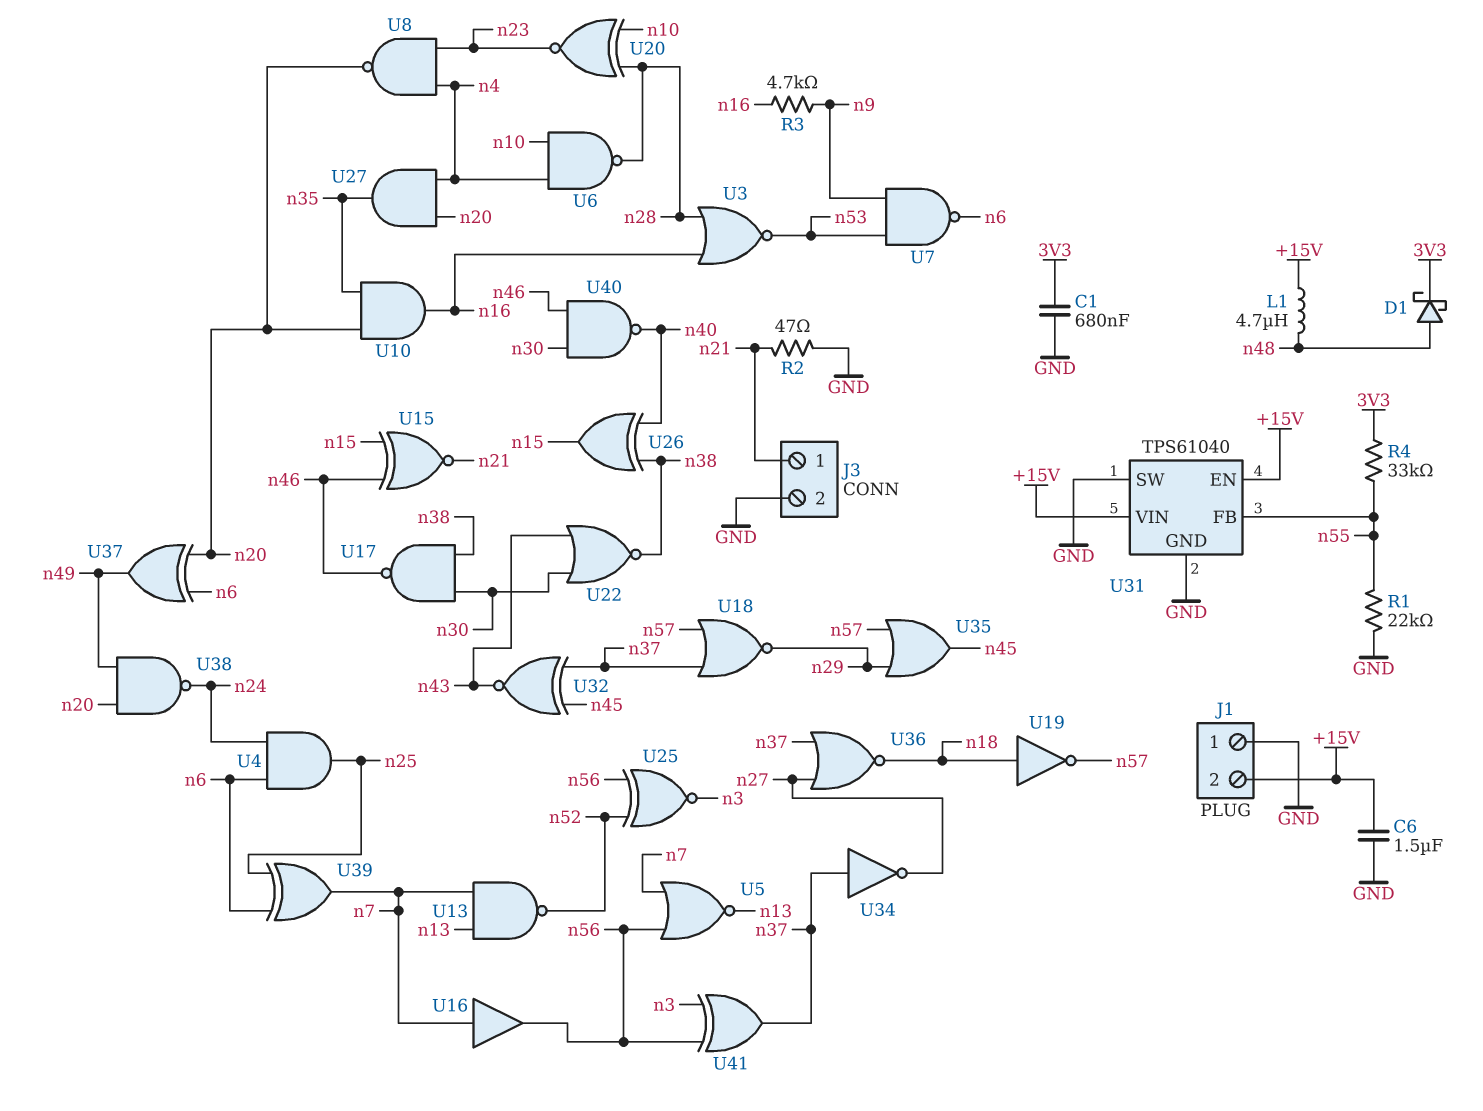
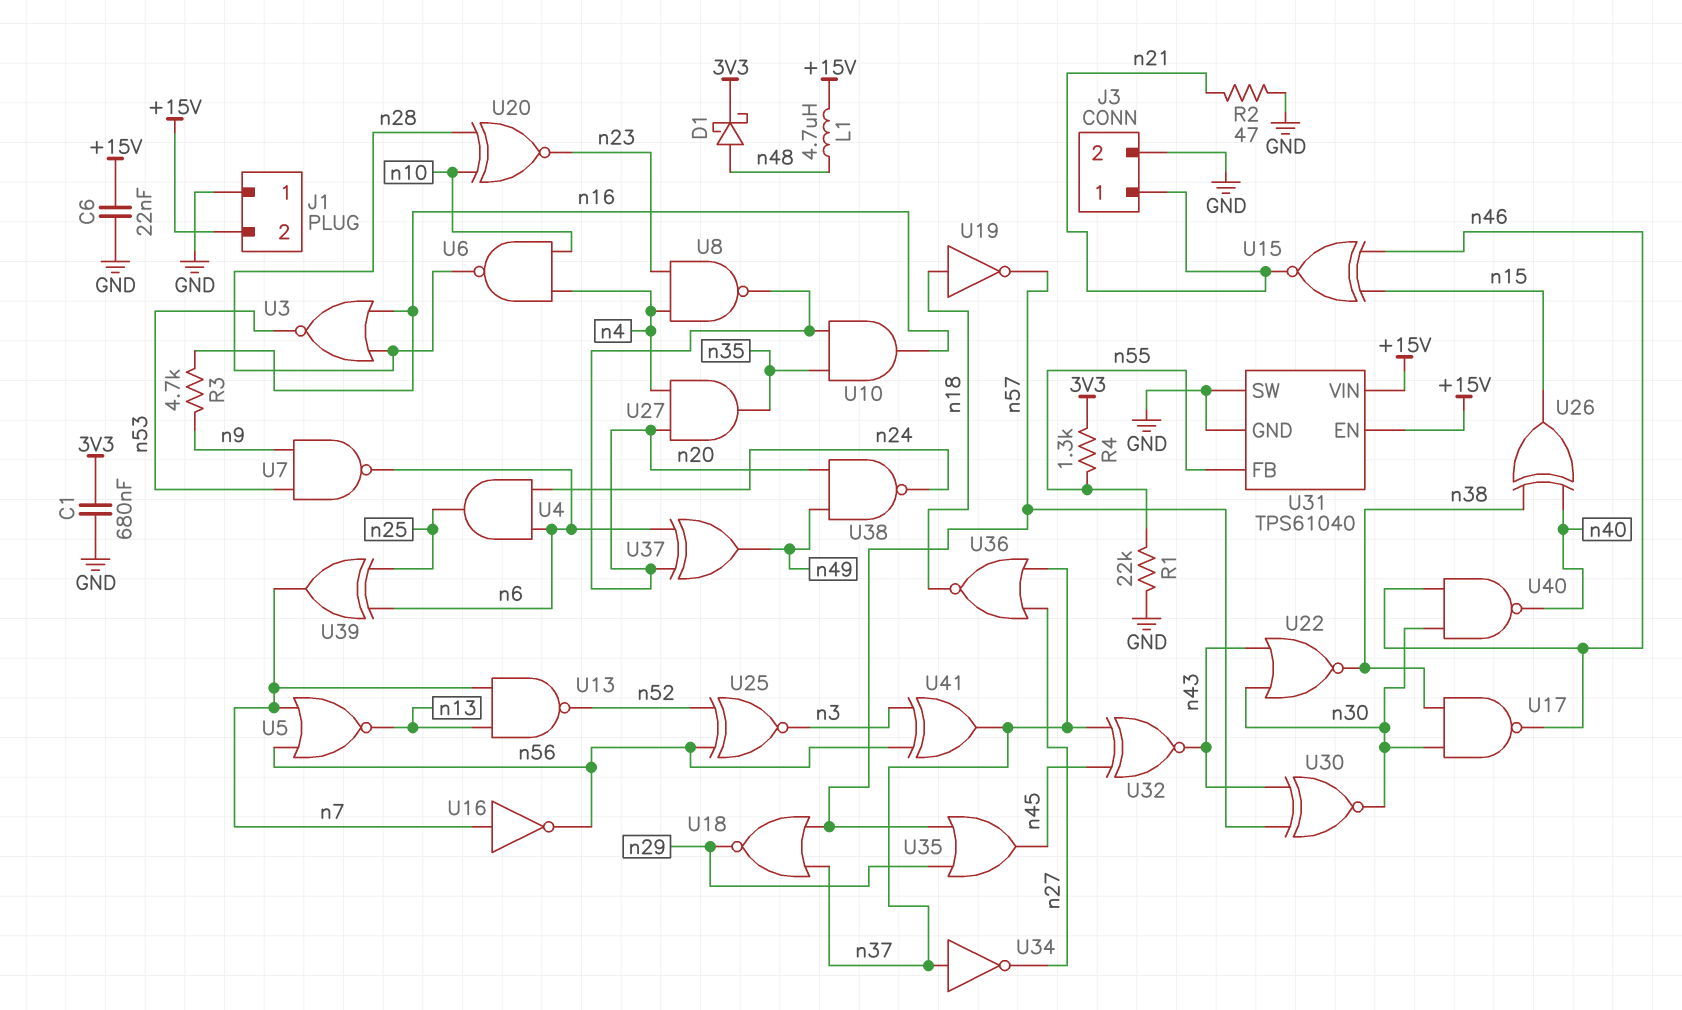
C6: 1.5uF (+15V, GND) -> 22nF (+15V, GND)
R4: 33k (3V3, n55) -> 1.3k (3V3, n55)
U16: buffer (in n7, out n56) -> NOT (in n7, out n56)
U30: none -> XNOR (in n43, in n57, out n30)

